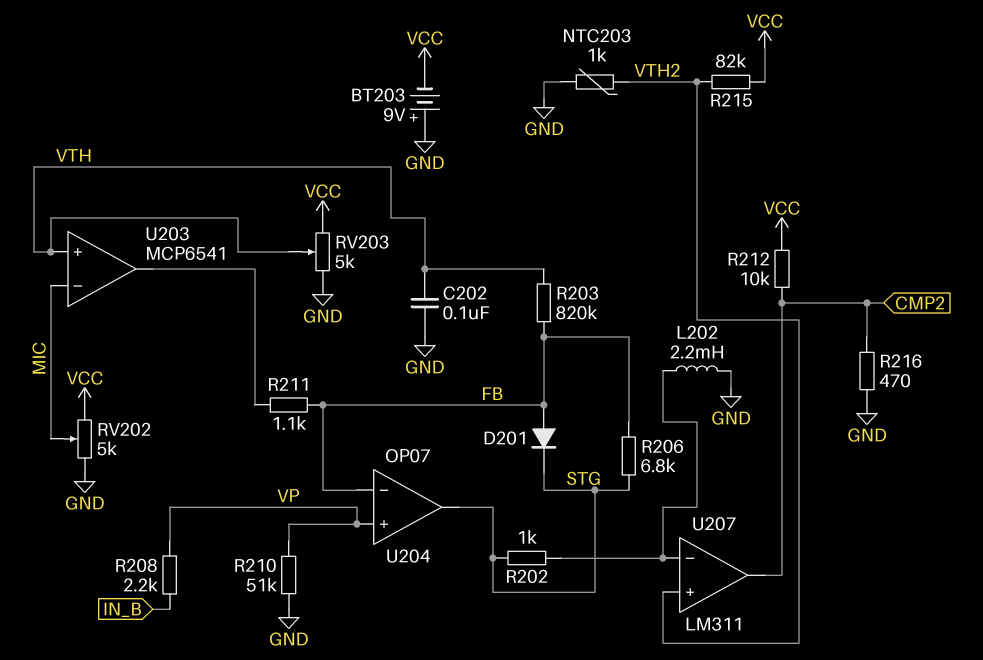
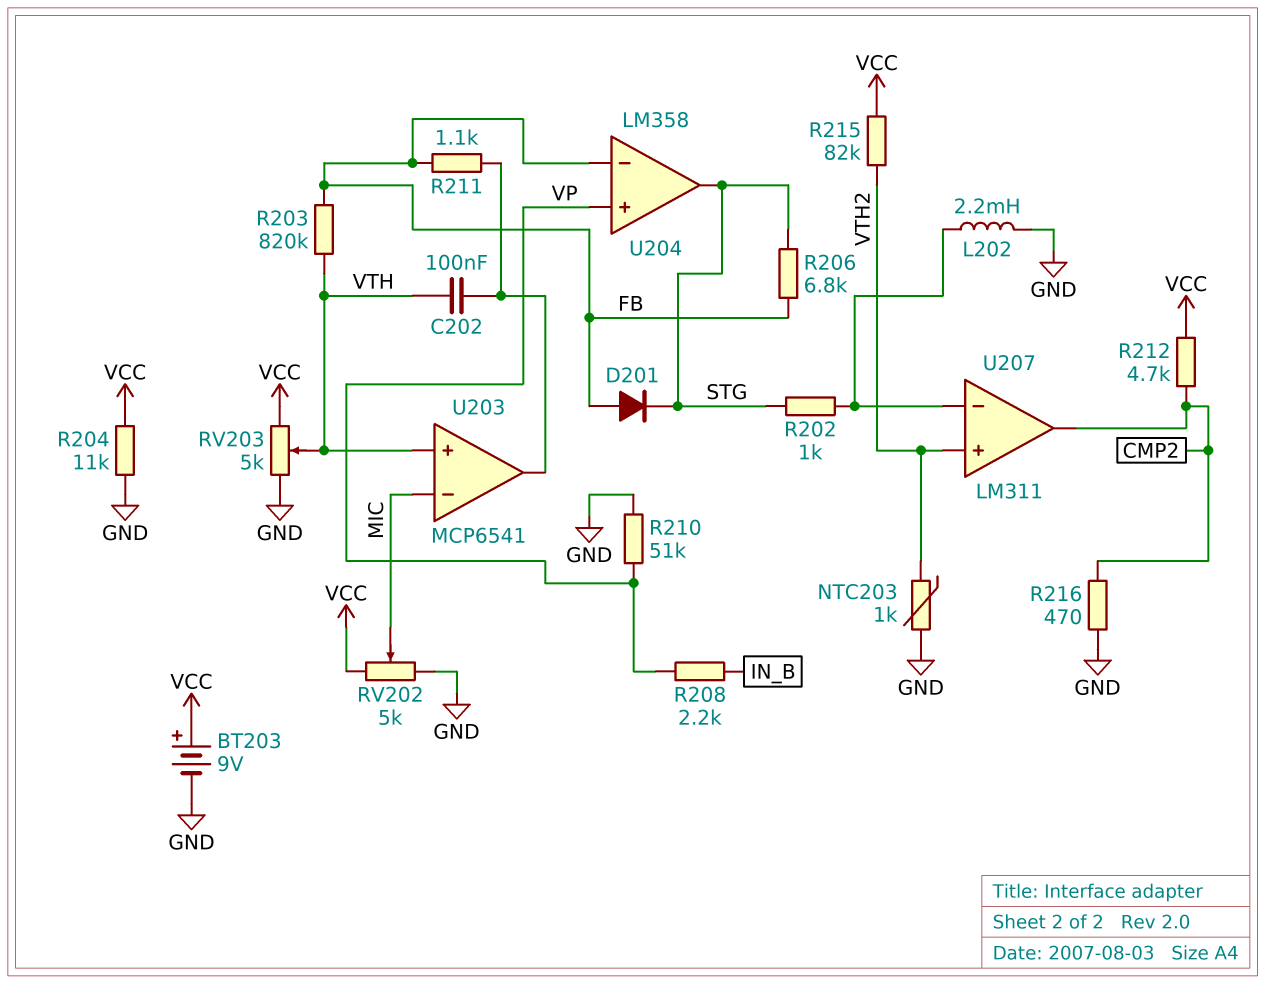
BT203: 9V (plus GND, minus VCC) -> 9V (plus VCC, minus GND)
C202: 100nF (GND, VTH) -> 100nF (U203/out, VTH)
R204: none -> 11k (GND, VCC)
R212: 10k (CMP2, VCC) -> 4.7k (CMP2, VCC)
U204: OP07 -> LM358

